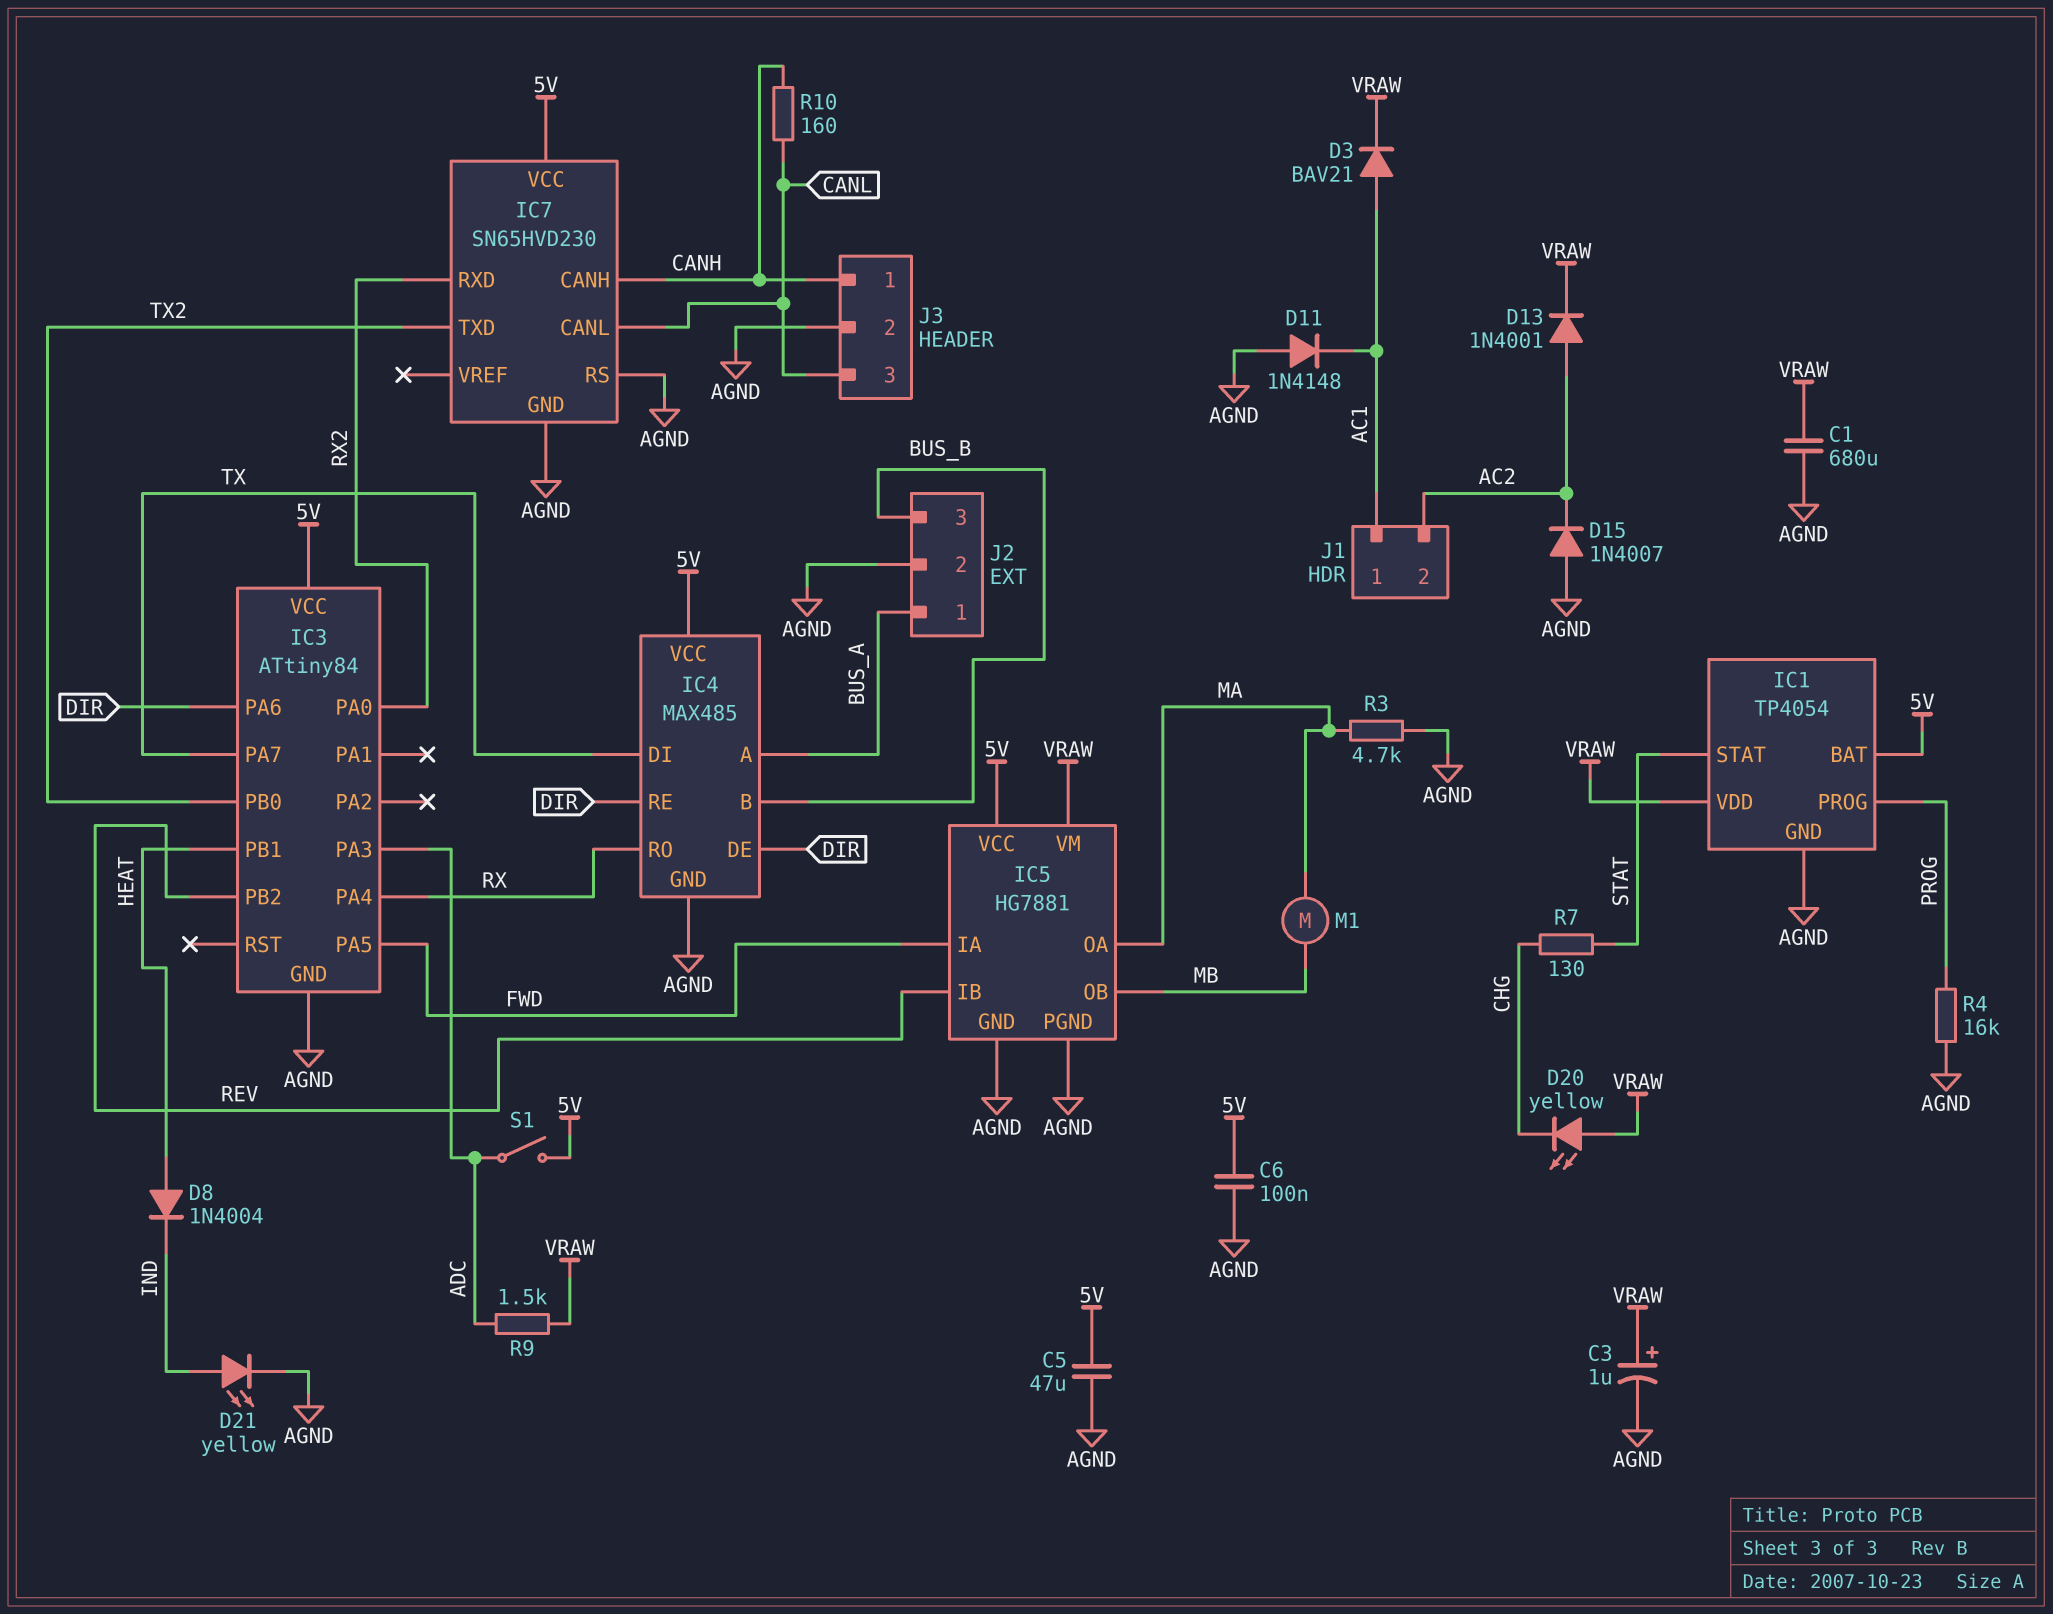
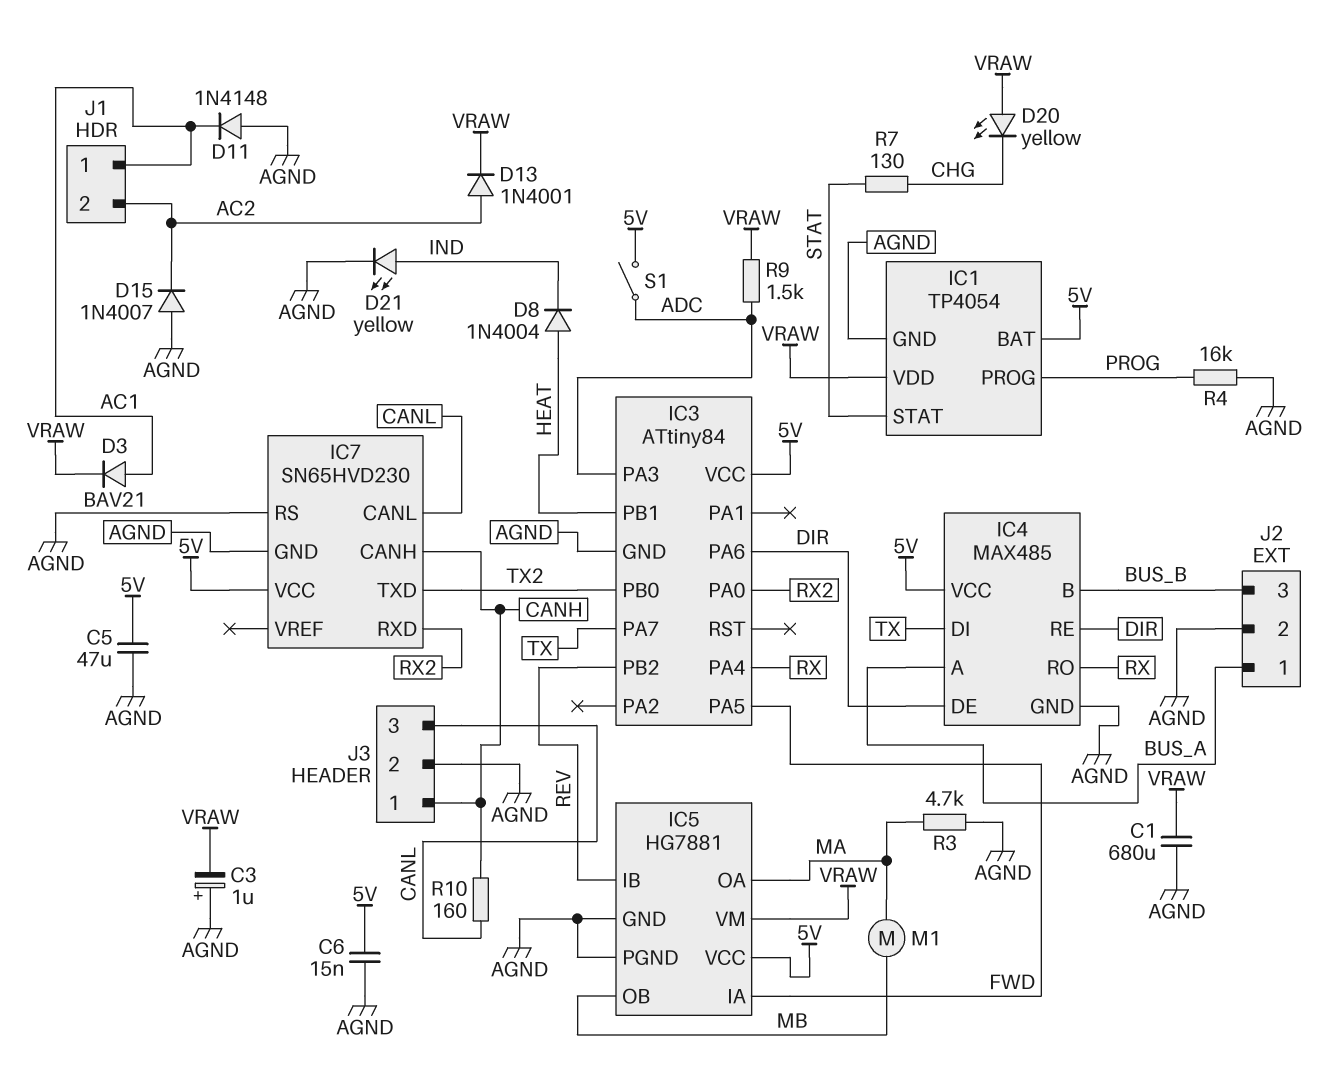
C3: 1uF (plus VRAW, minus AGND) -> 1uF (plus AGND, minus VRAW)
C6: 100nF (5V, AGND) -> 15nF (5V, AGND)

